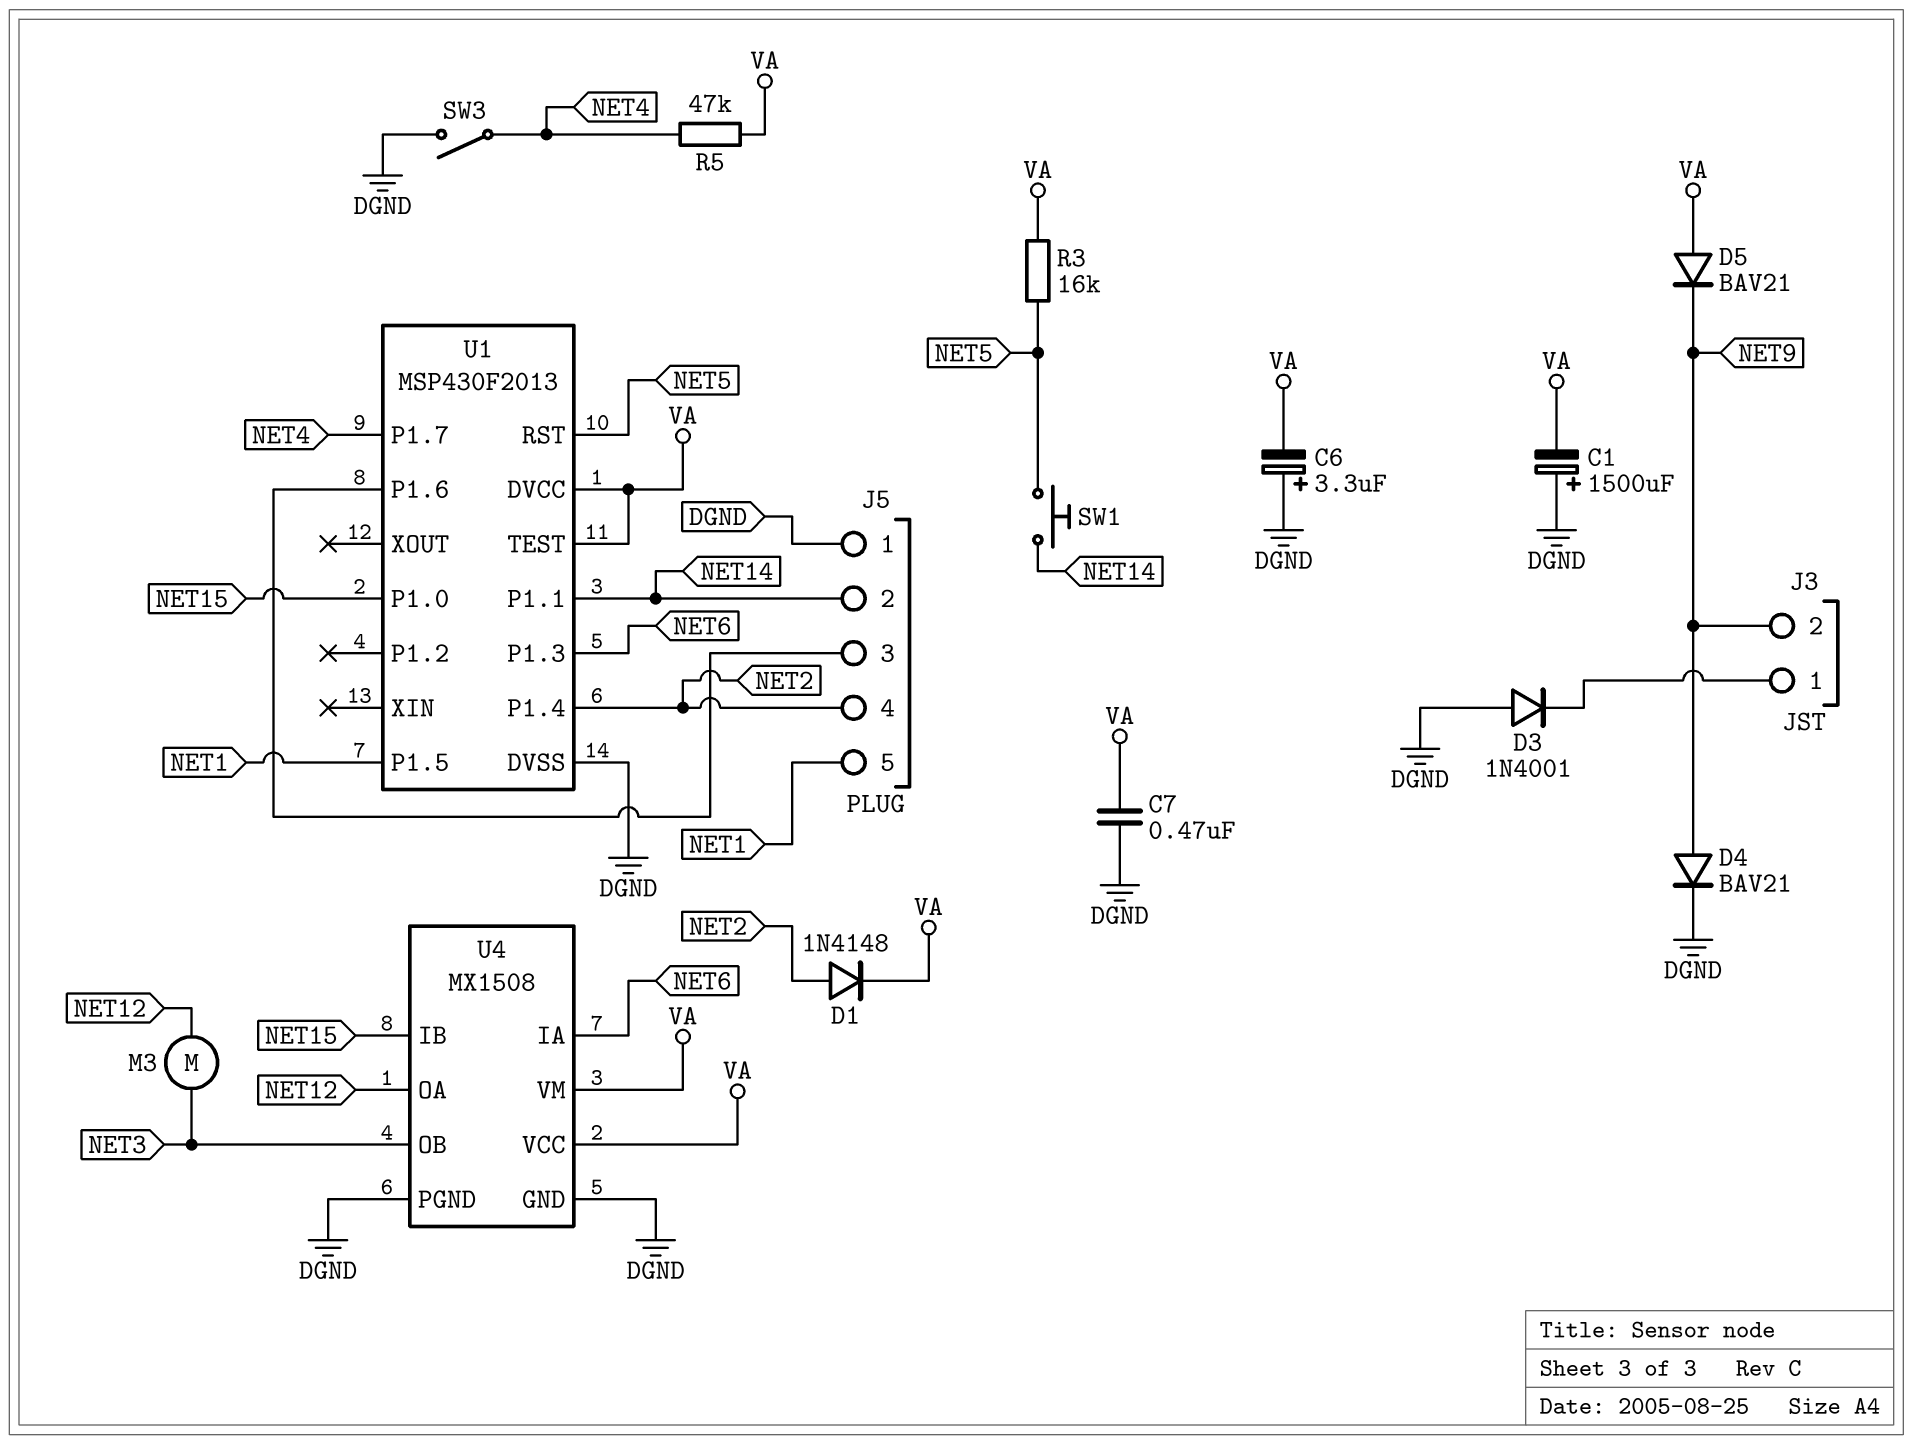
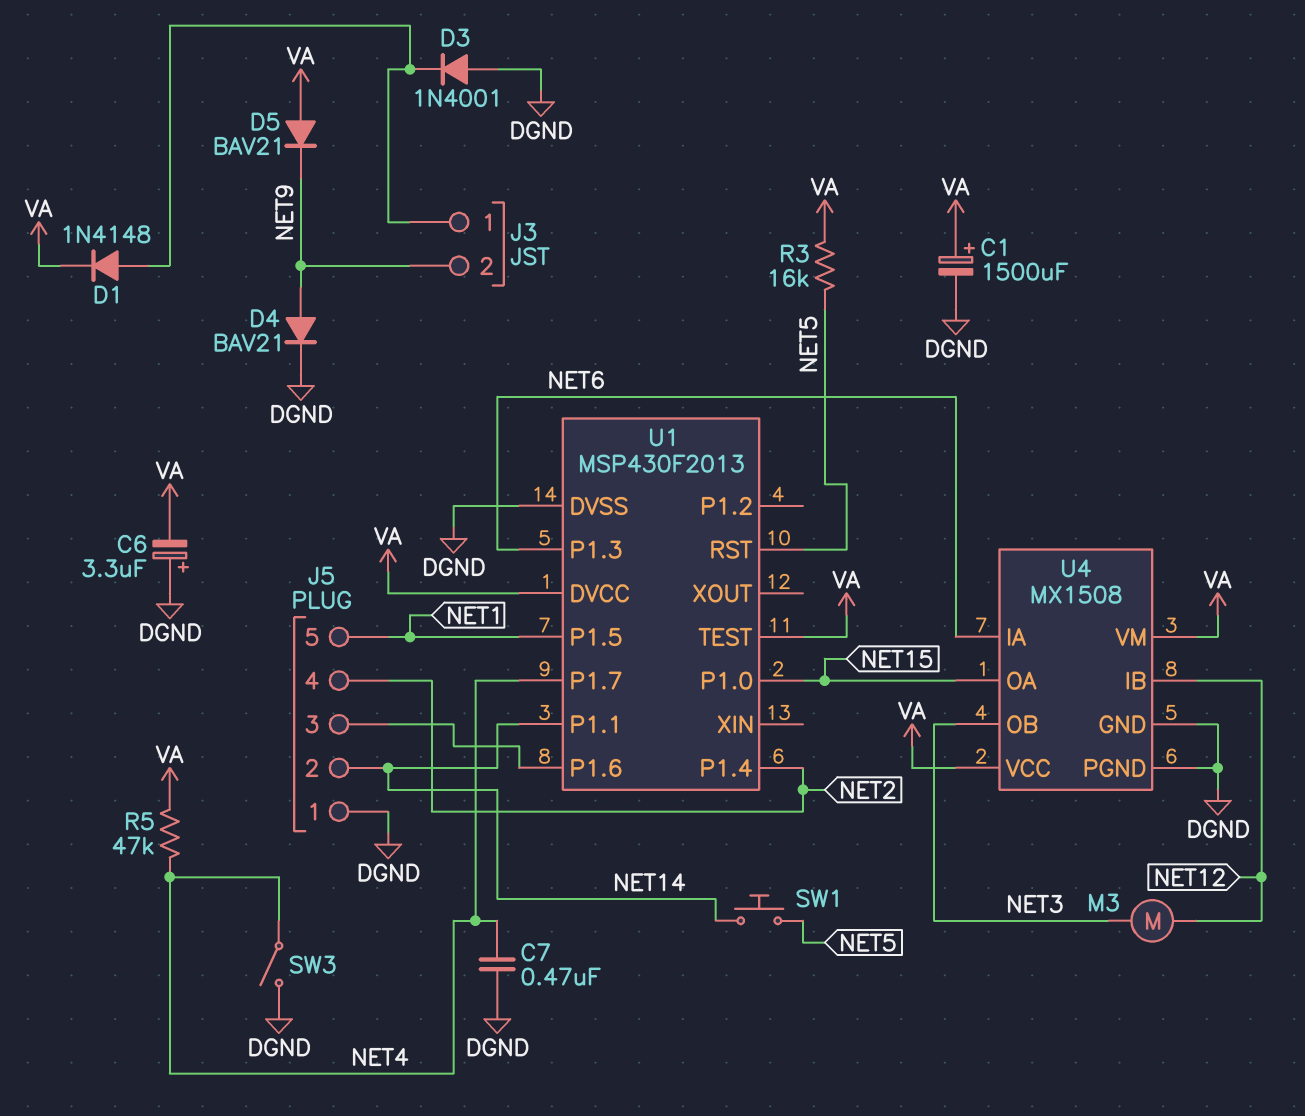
C1: 1500uF (plus DGND, minus VA) -> 1500uF (plus VA, minus DGND)
C7: 470nF (DGND, VA) -> 470nF (DGND, NET4)
D1: diode 1N4148 (A NET2, K VA) -> diode 1N4148 (A J3/1, K VA)
U4 pin IB: NET15 -> NET12
U4 pin OA: NET12 -> NET15

